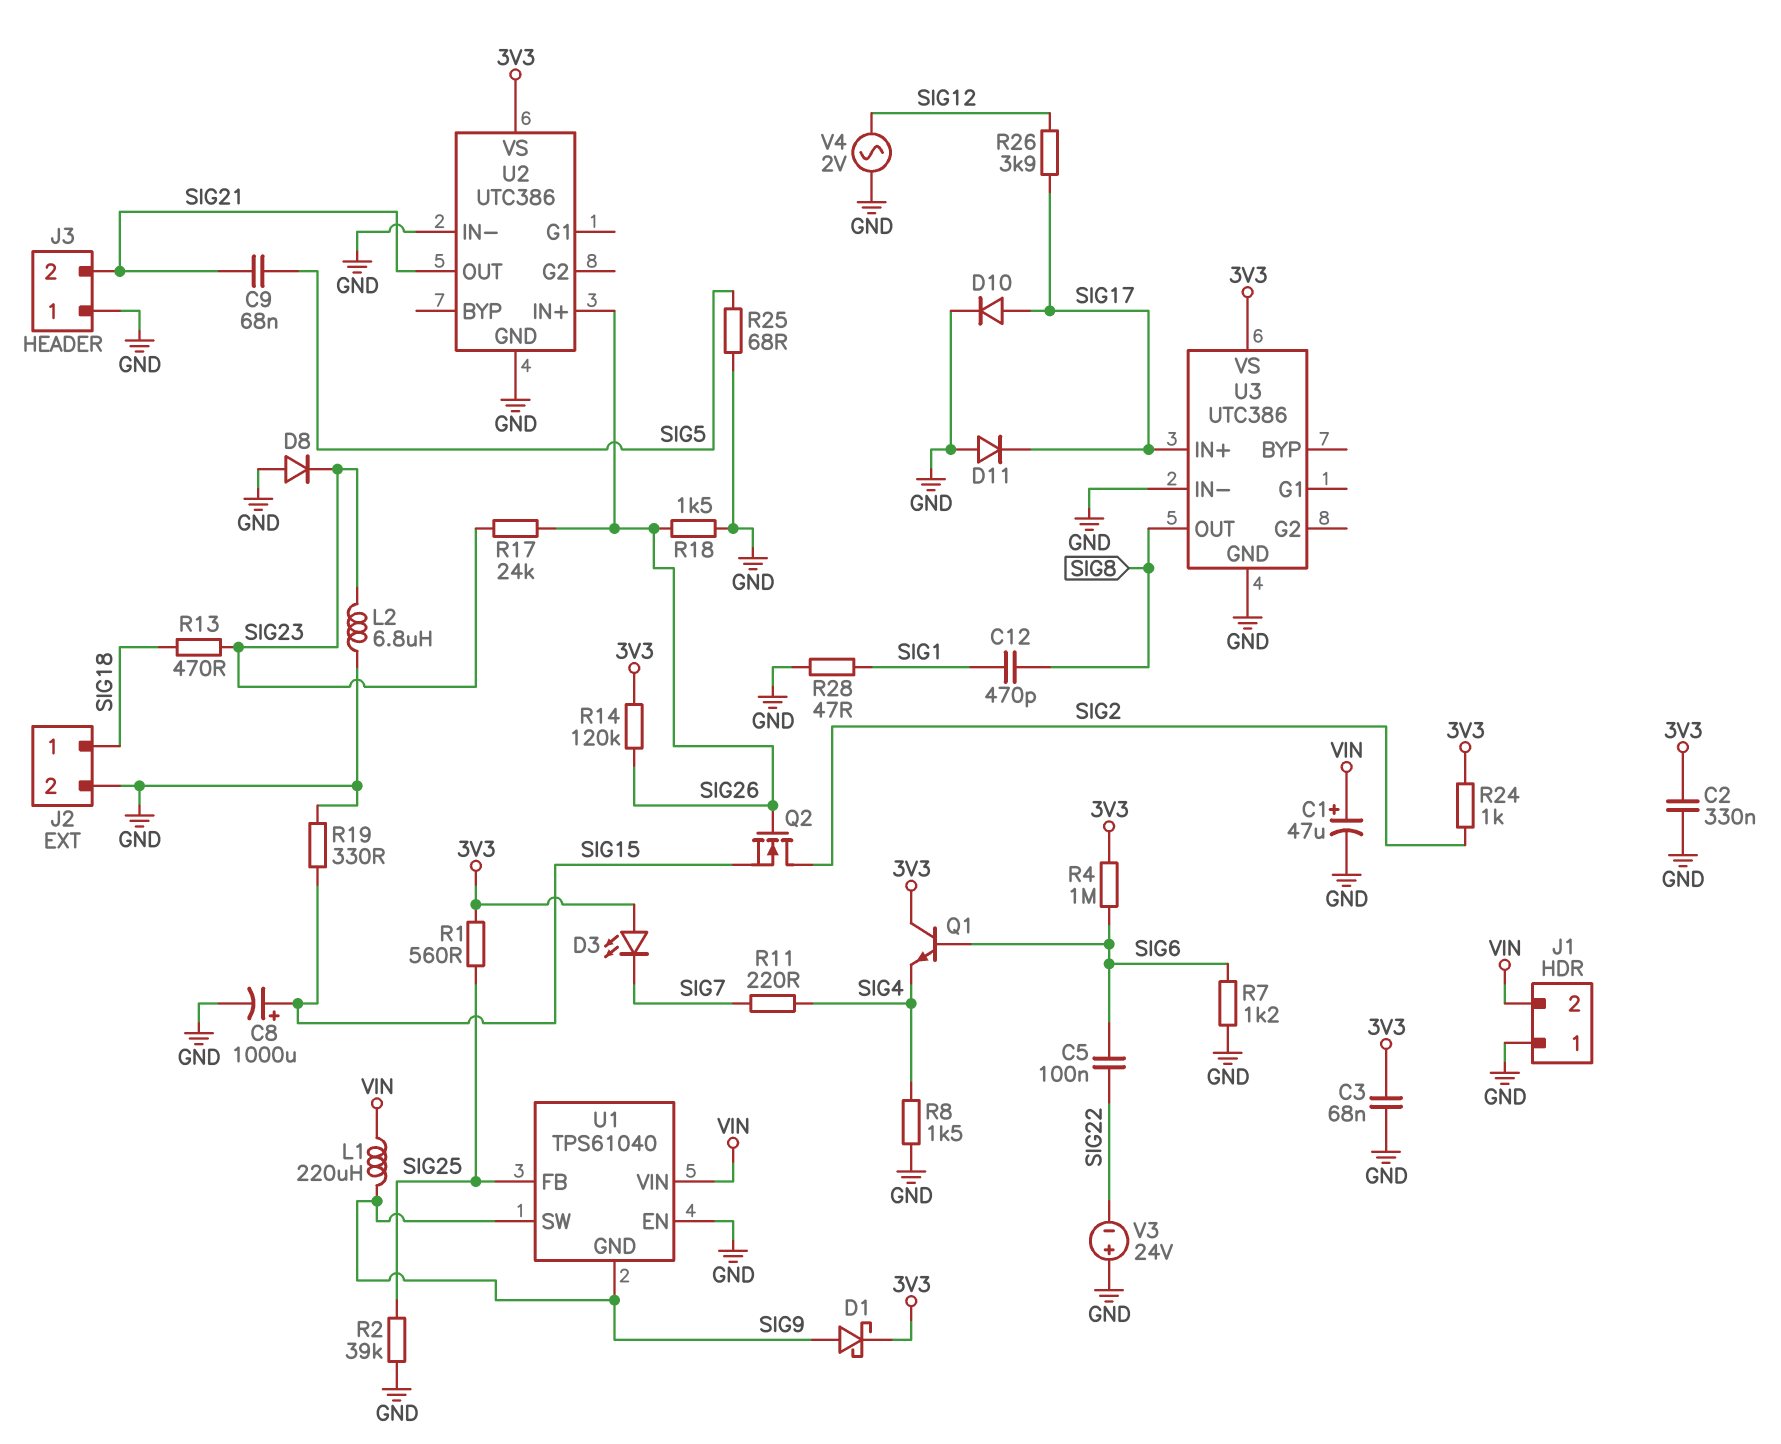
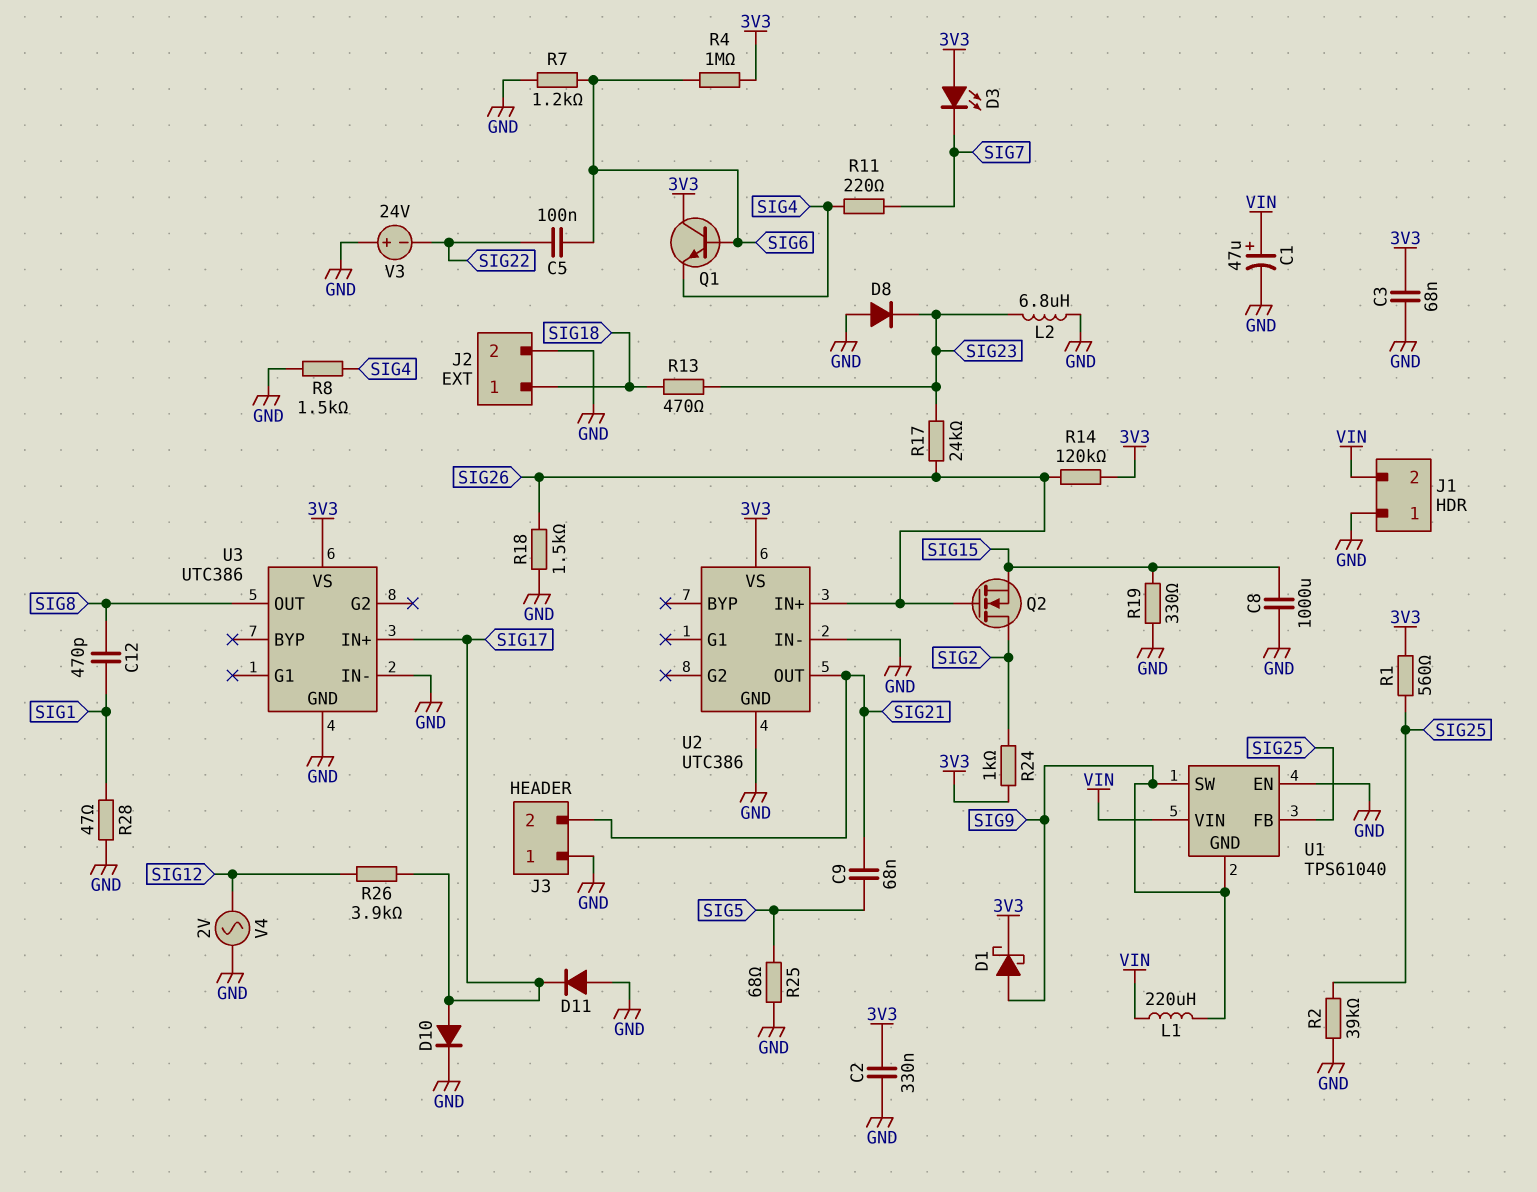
C8: 1000uF (plus SIG15, minus GND) -> 1000uF (GND, SIG15)

